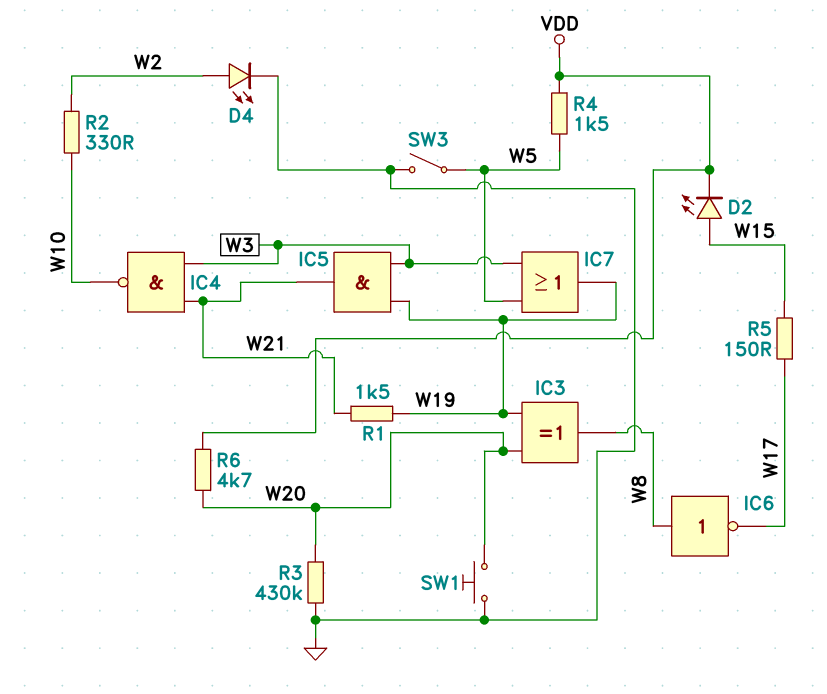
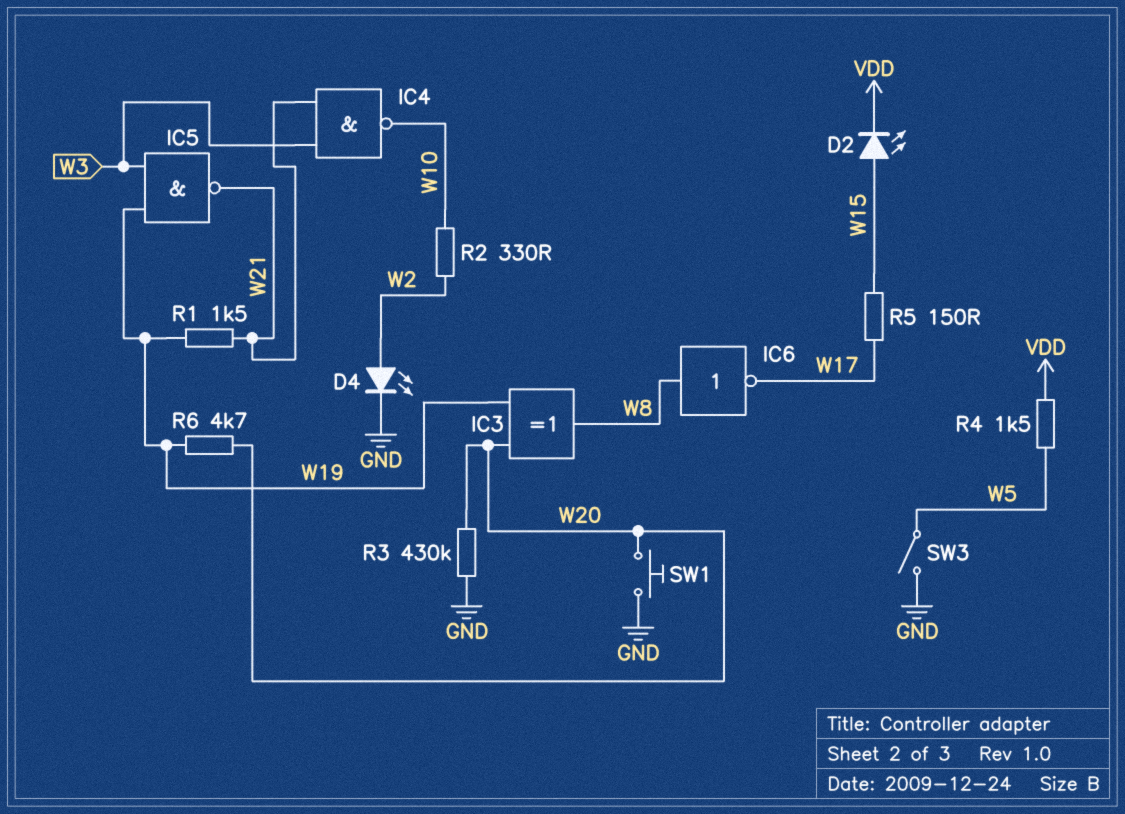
IC5: AND (in W3, in W19, out W21) -> NAND (in W3, in W19, out W21)
IC7: OR (in W3, in W5, out W19) -> none
R6: 4.7k (VDD, W20) -> 4.7k (W19, W20)

